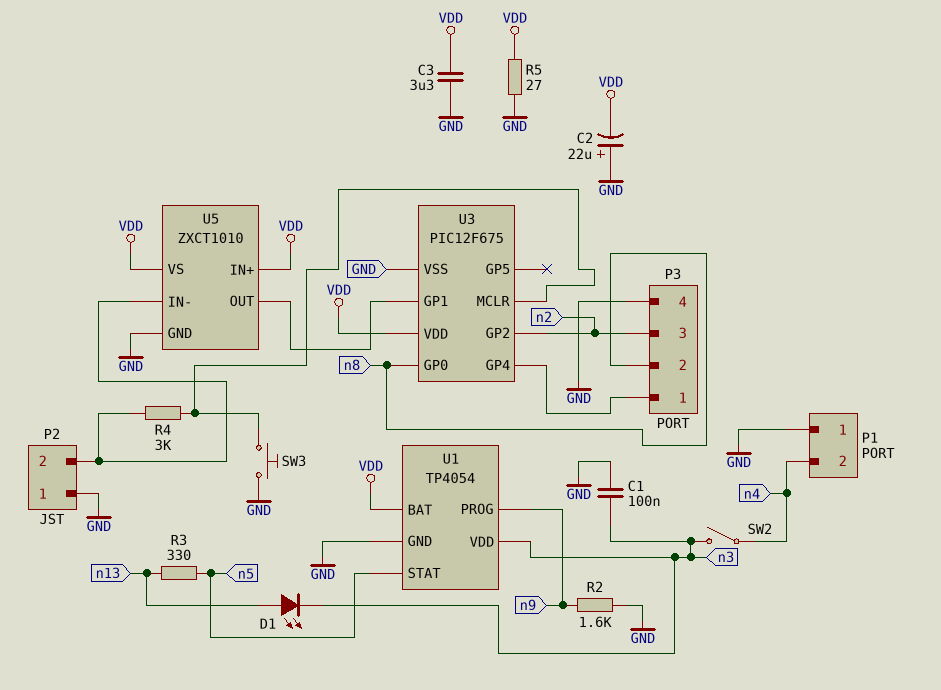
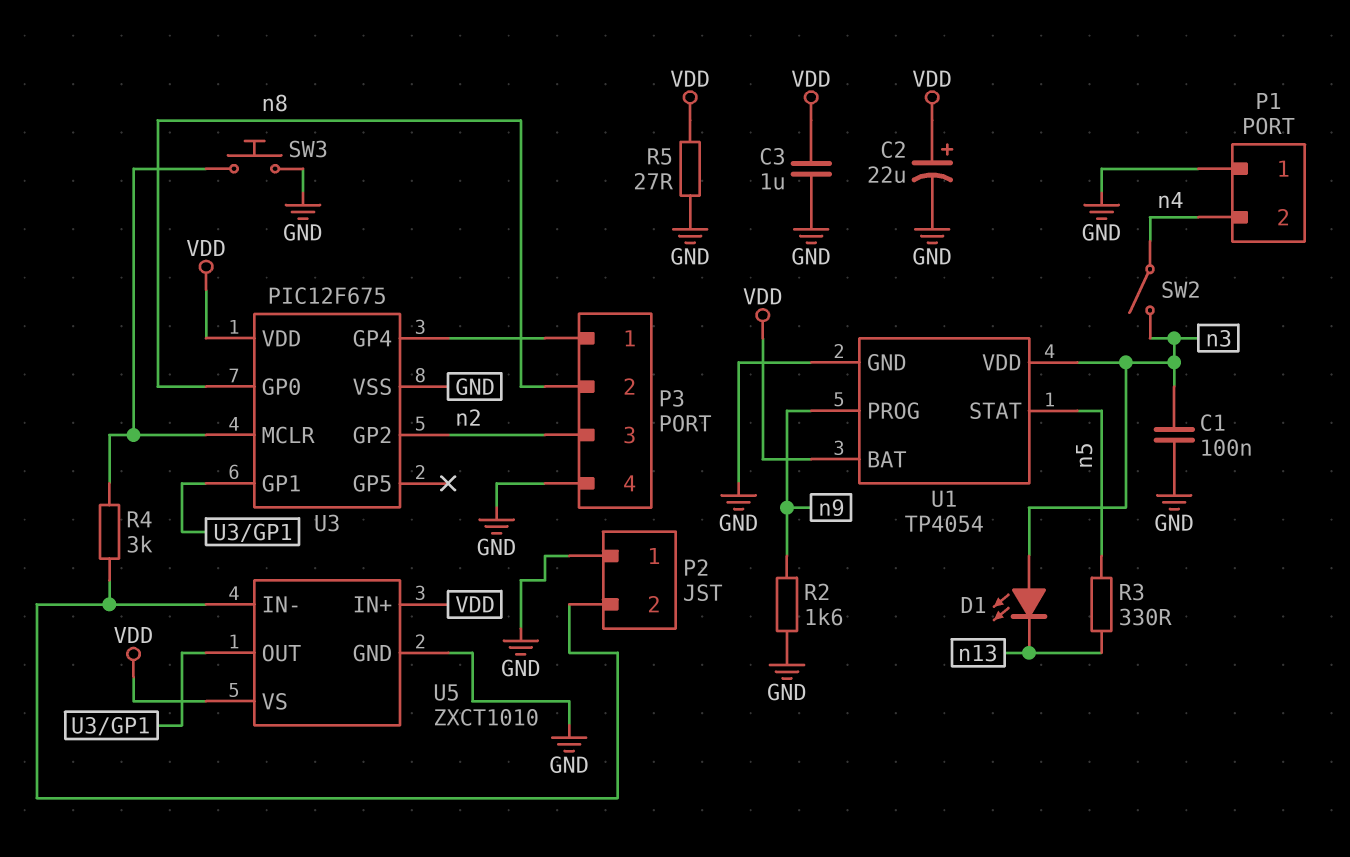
C2: 22uF (plus GND, minus VDD) -> 22uF (plus VDD, minus GND)
C3: 3.3uF (GND, VDD) -> 1uF (GND, VDD)
D1: LED (A n13, K n3) -> LED (A n3, K n13)

